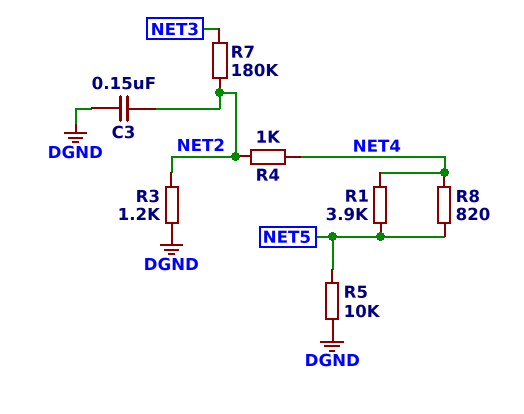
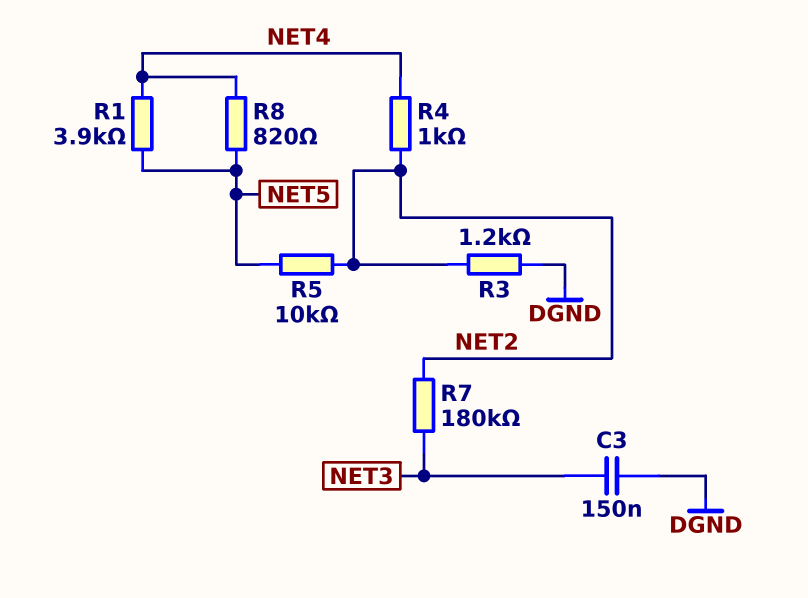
C3: 150nF (DGND, NET2) -> 150nF (DGND, NET3)
R5: 10k (DGND, NET5) -> 10k (NET2, NET5)

